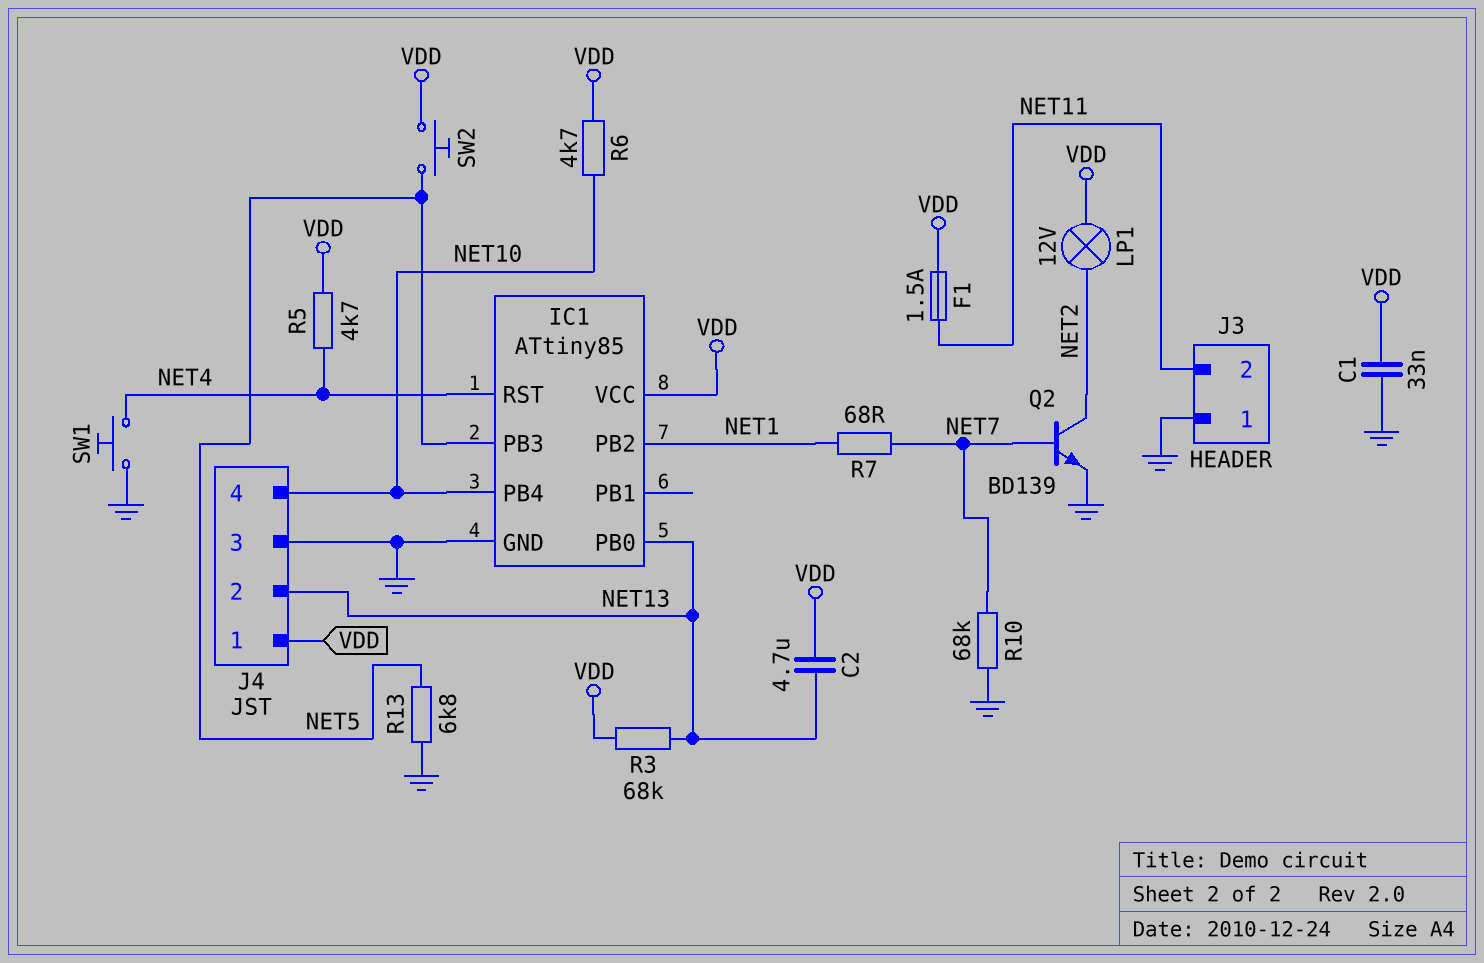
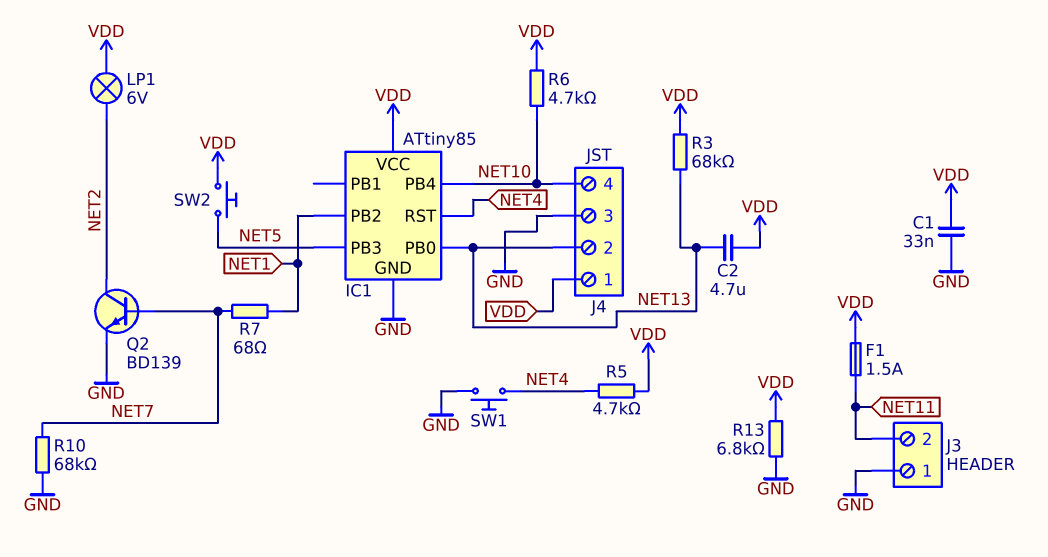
LP1: lamp 12V (NET2, VDD) -> lamp 6V (NET2, VDD)
R13: 6.8k (GND, NET5) -> 6.8k (GND, VDD)

